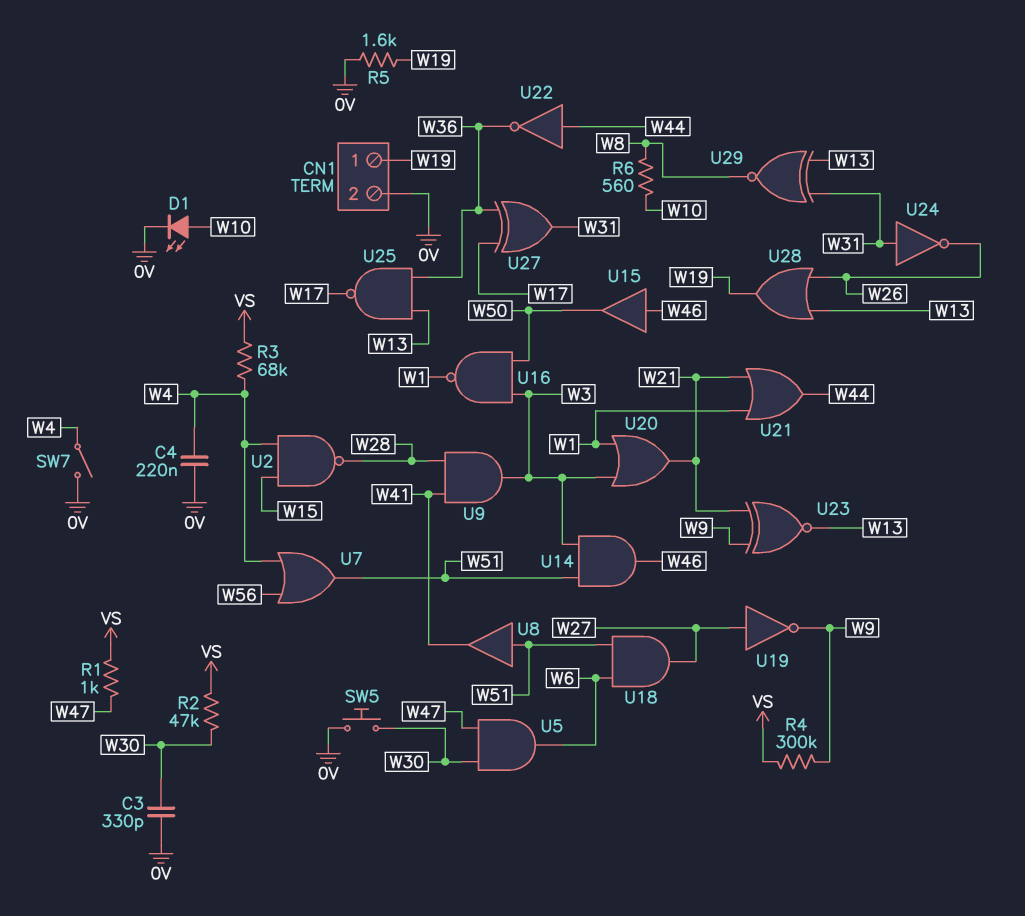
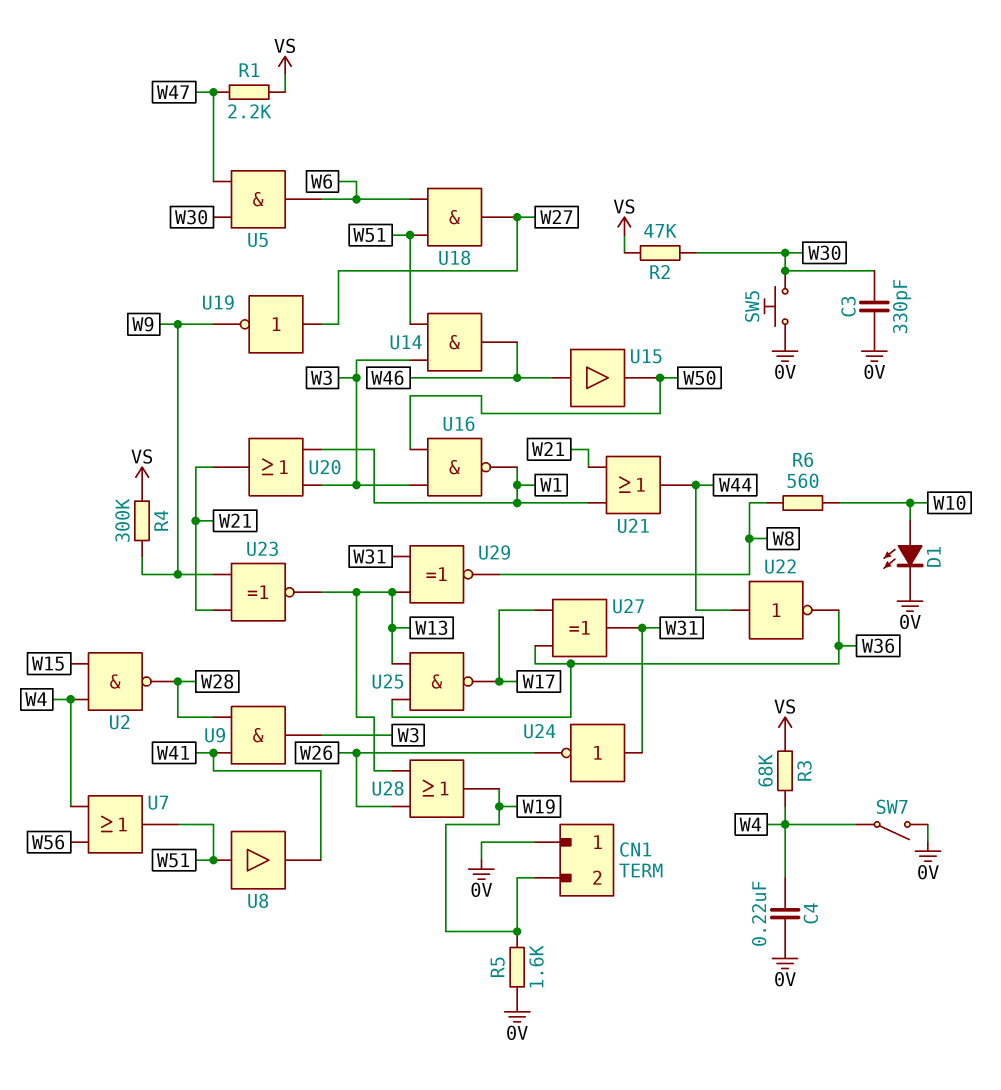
CN1 pin 1: W19 -> 0V
CN1 pin 2: 0V -> W19
R1: 1k (VS, W47) -> 2.2k (VS, W47)

